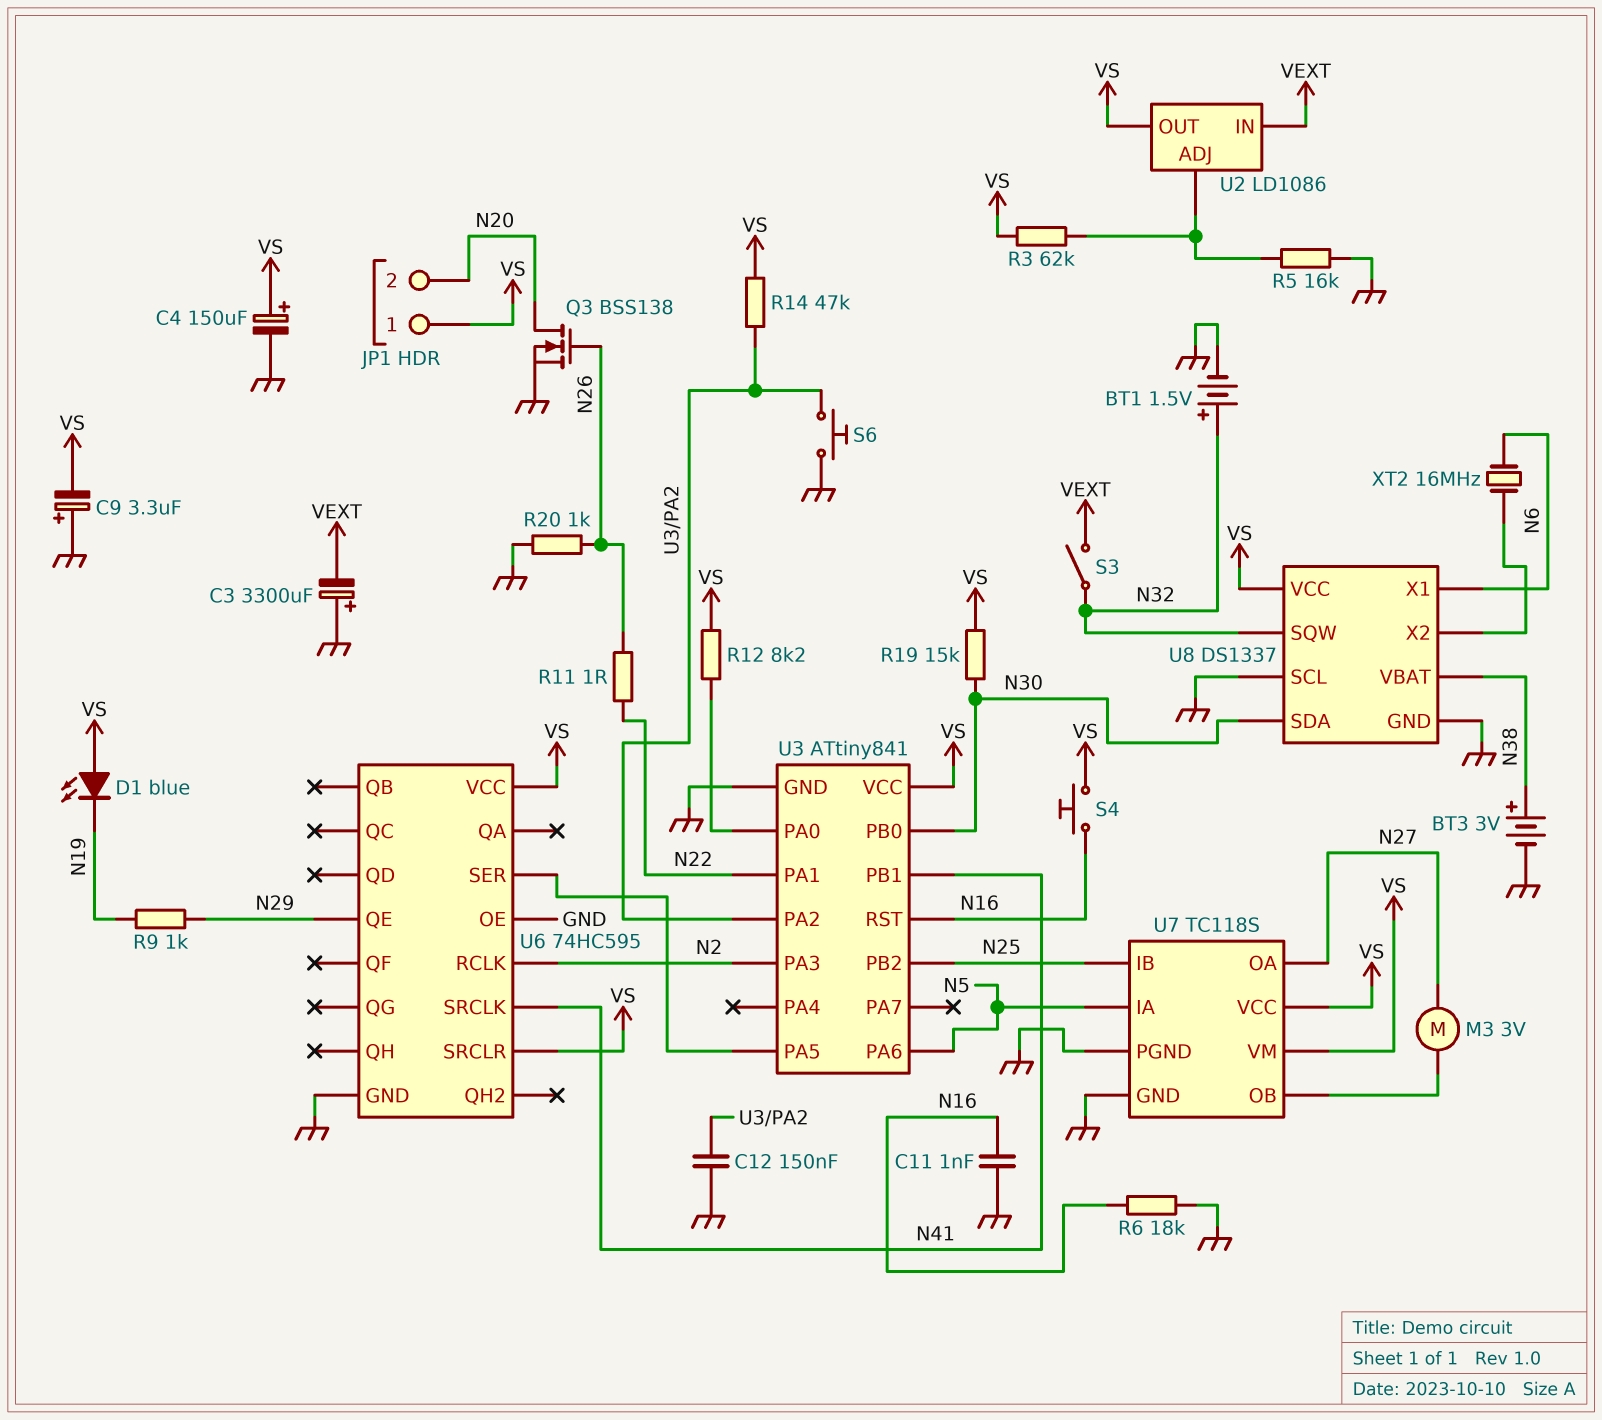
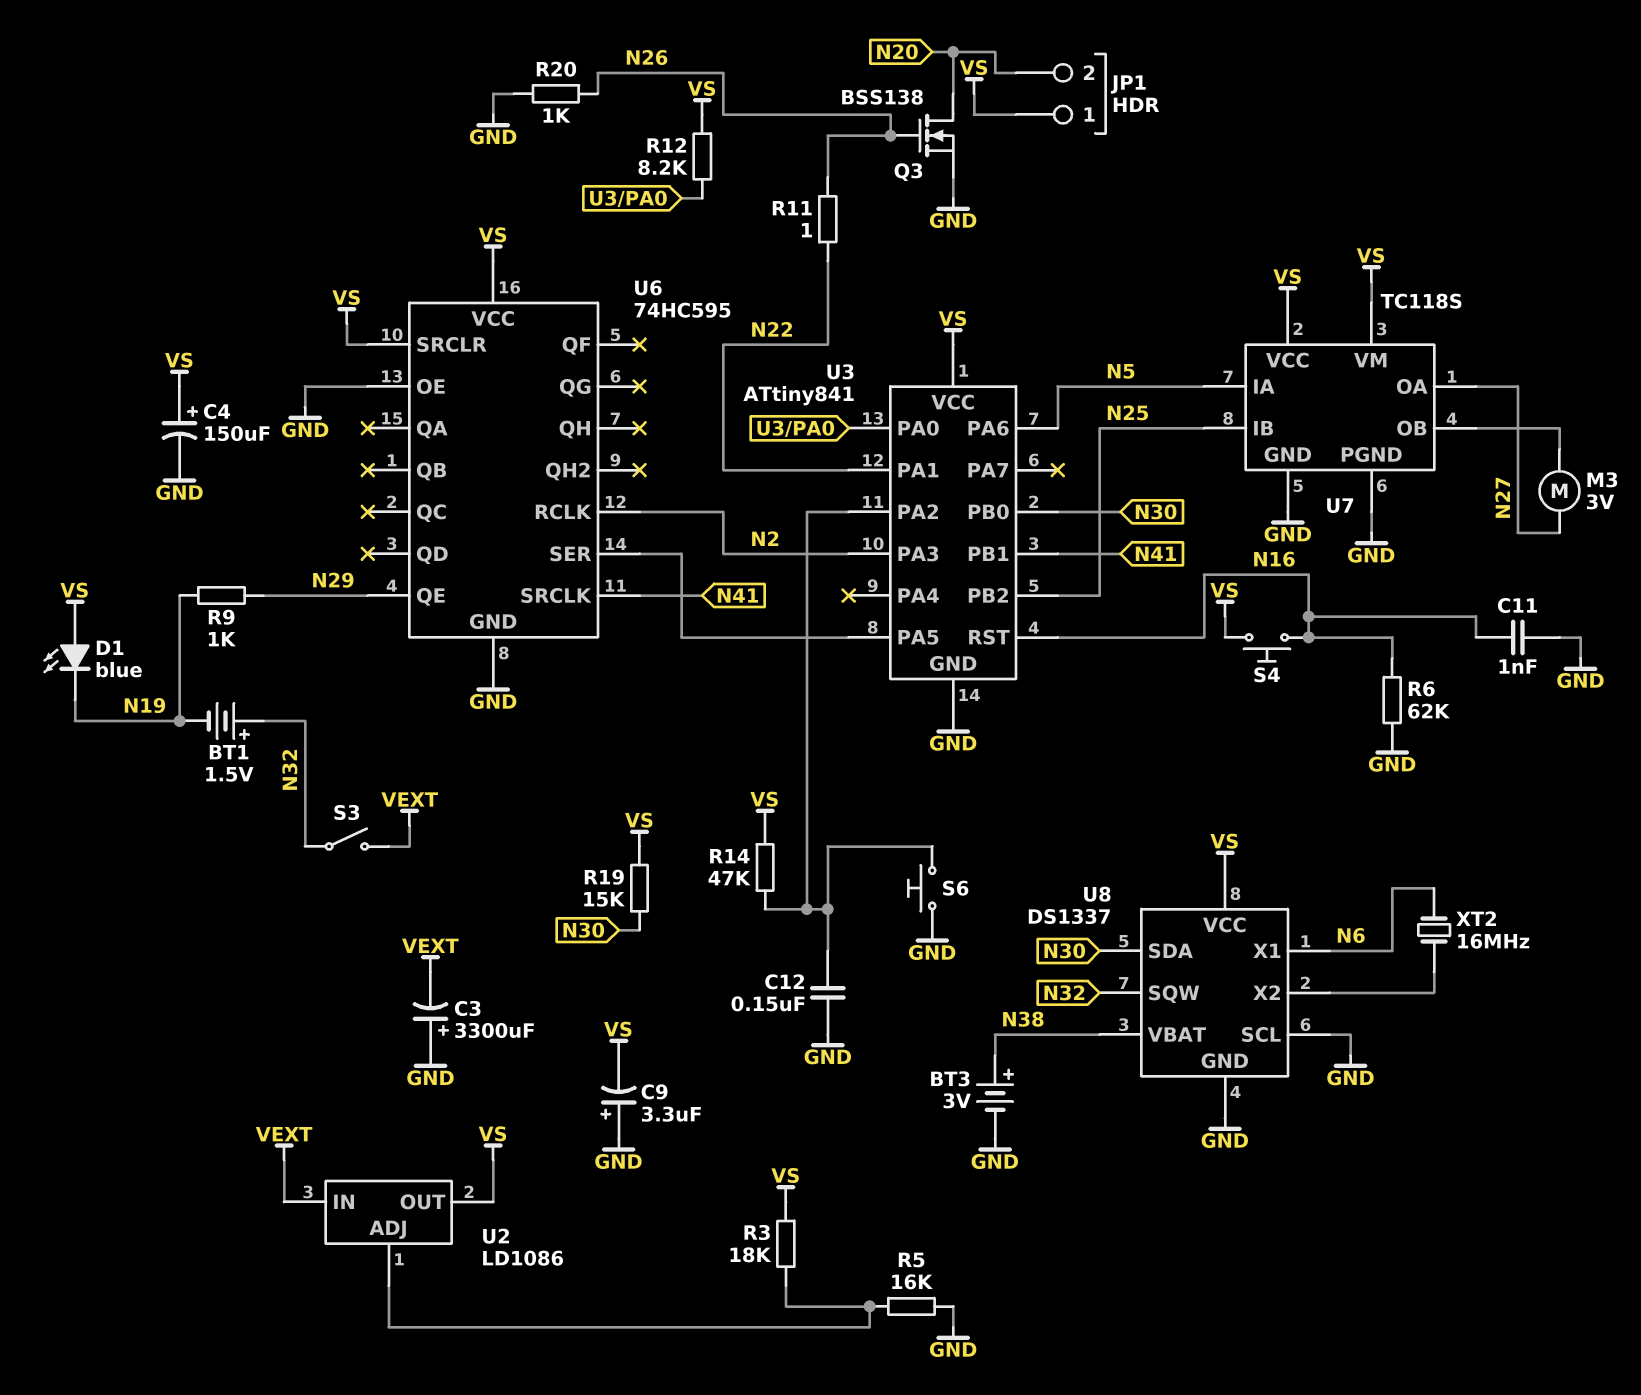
BT1: 1.5V (plus N32, minus GND) -> 1.5V (plus N32, minus N19)
R3: 62k (U2/ADJ, VS) -> 18k (U2/ADJ, VS)
R6: 18k (GND, N16) -> 62k (GND, N16)

